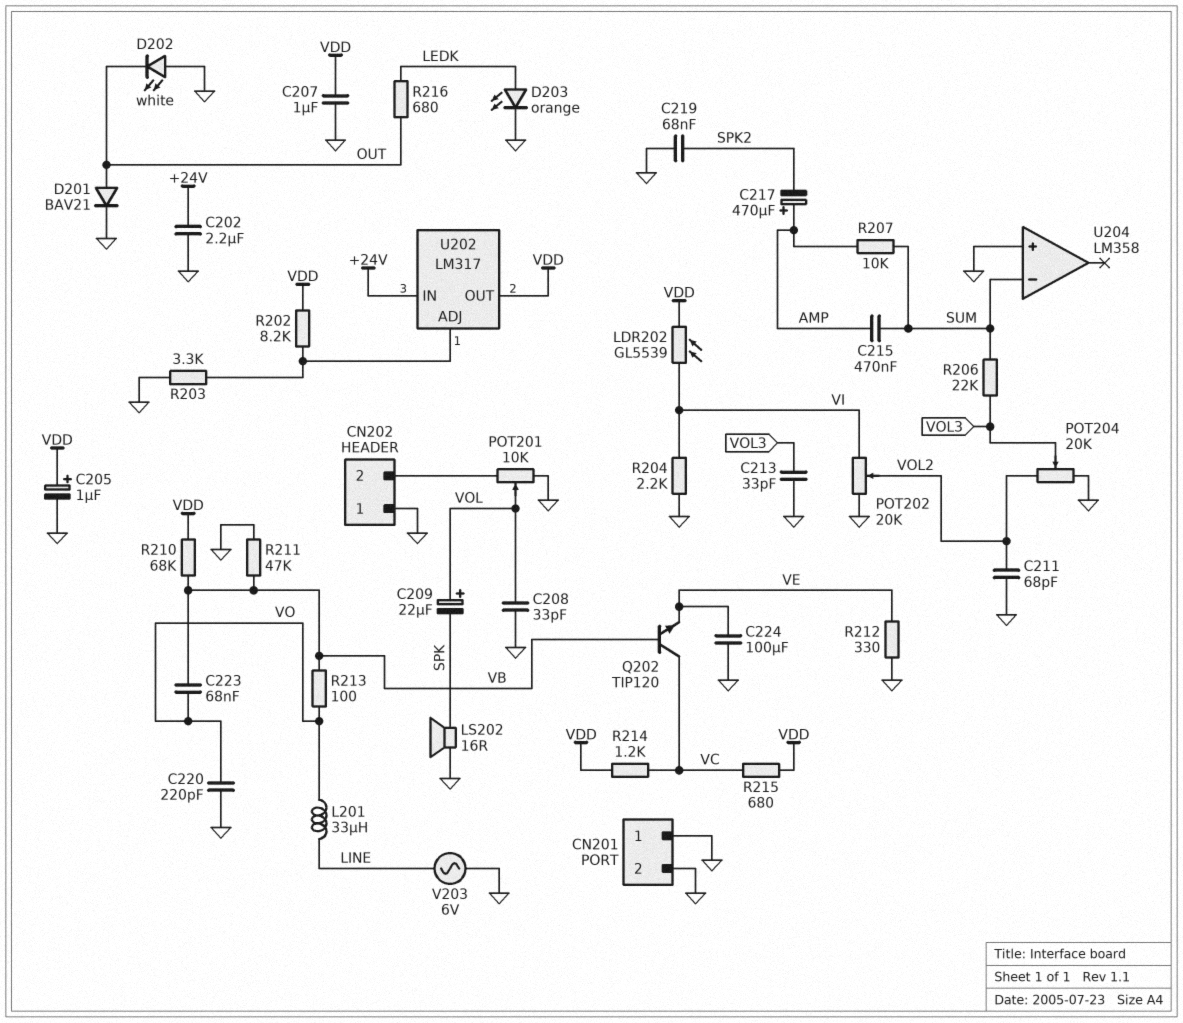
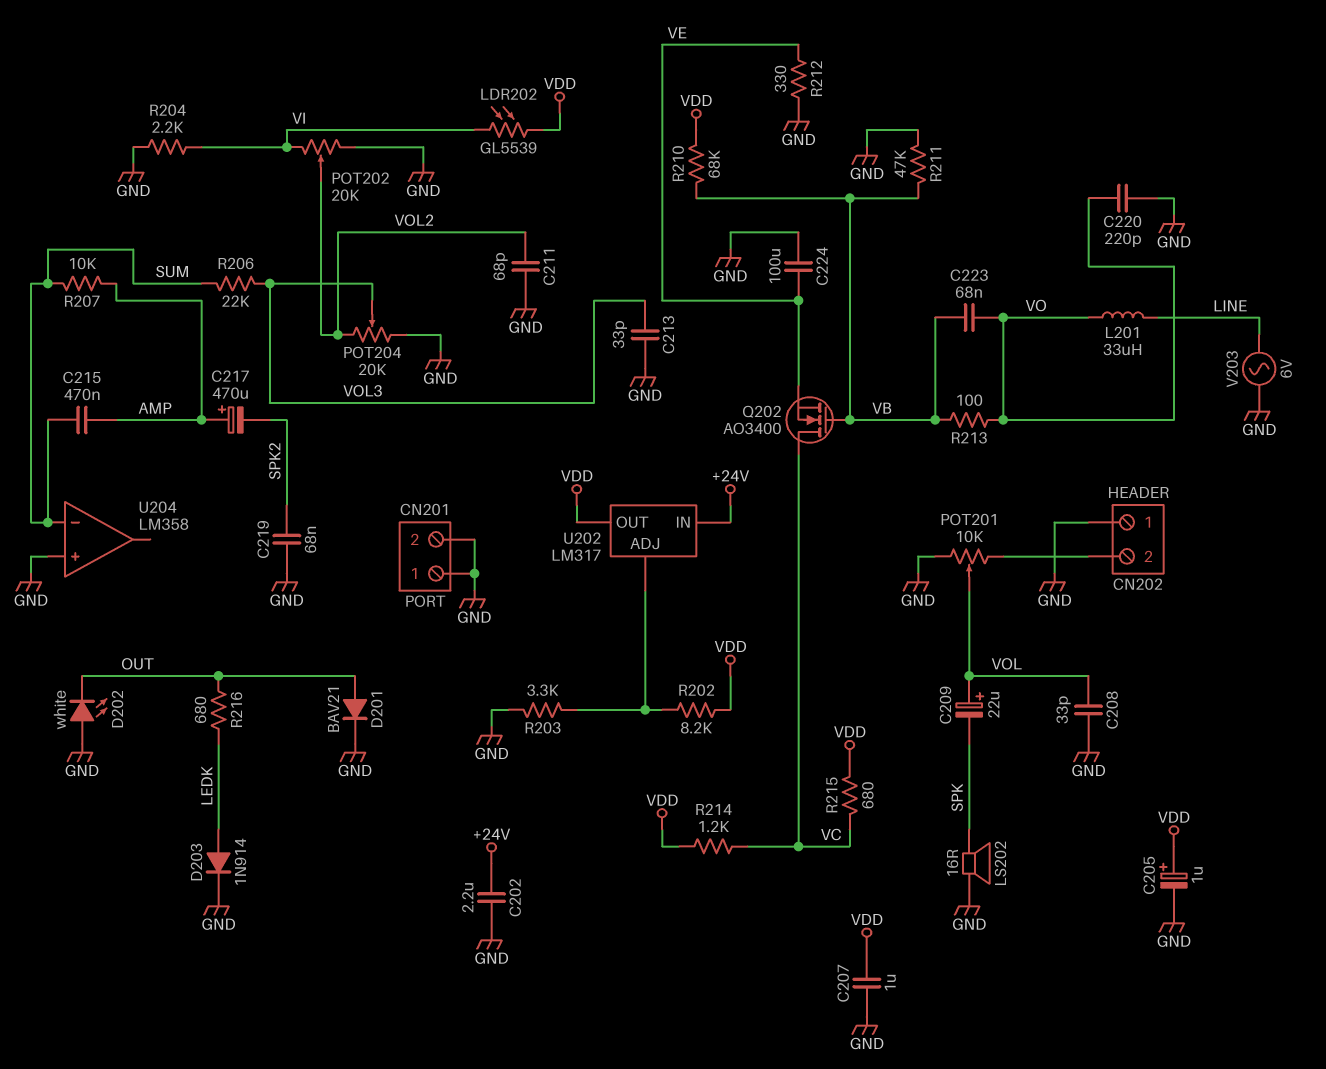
D203: LED orange (A LEDK, K GND) -> diode 1N914 (A LEDK, K GND)
Q202: NPN TIP120 (B VB, C VC, E VE) -> NMOS AO3400 (G VB, D VC, S VE)

